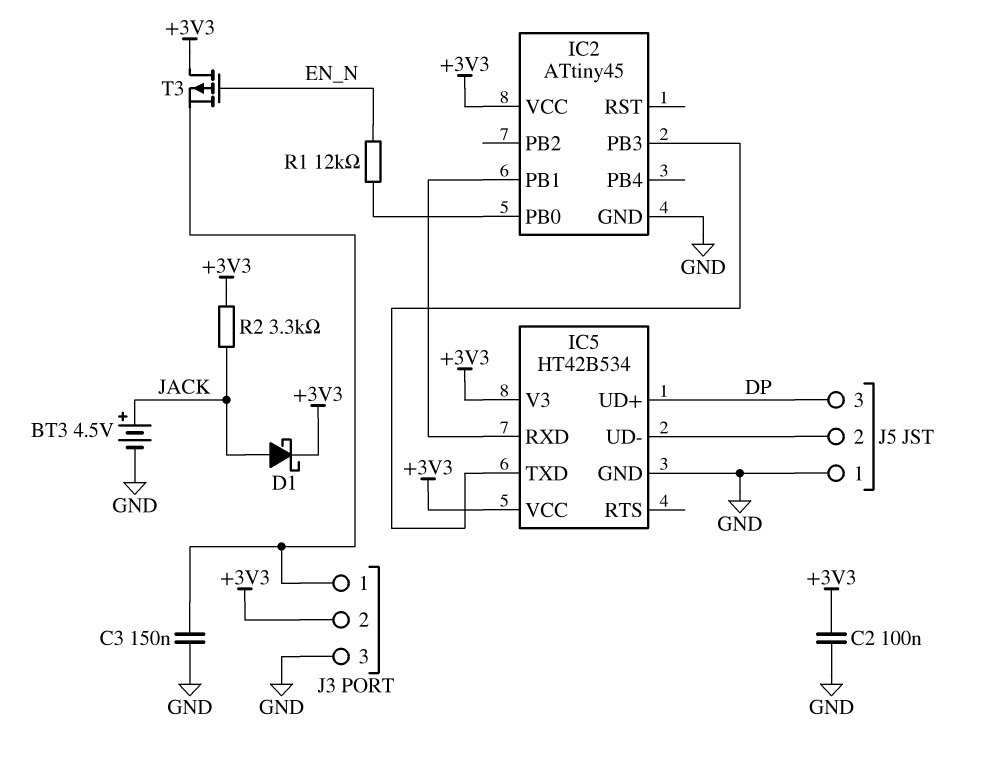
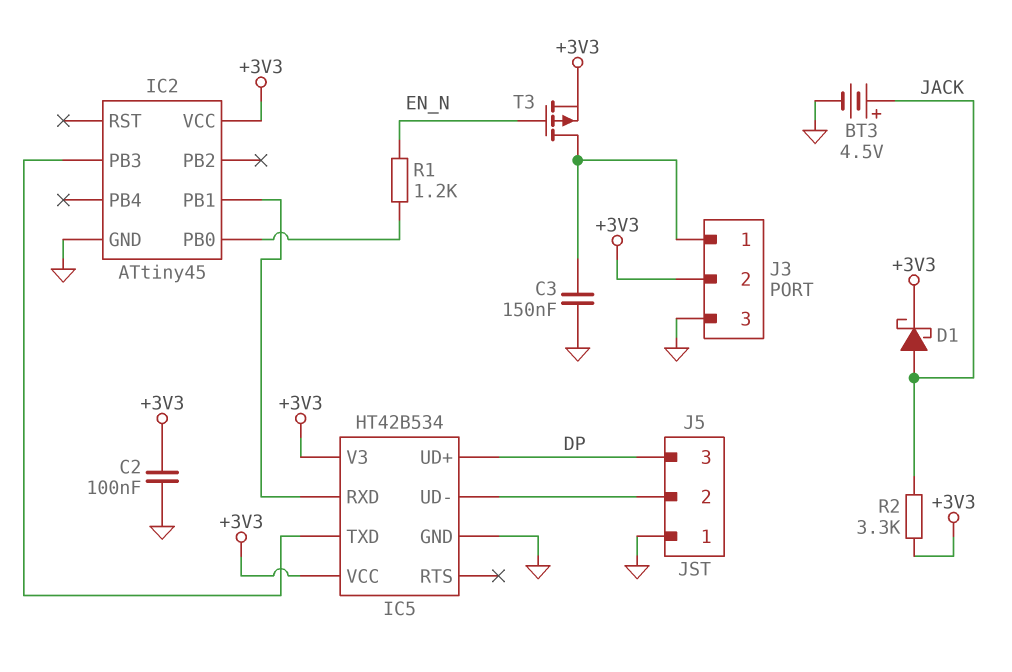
R1: 12k (EN_N, IC2/PB0) -> 1.2k (EN_N, IC2/PB0)
T3: PMOS (G EN_N, D +3V3, S J3/1) -> PMOS (G EN_N, D J3/1, S +3V3)

